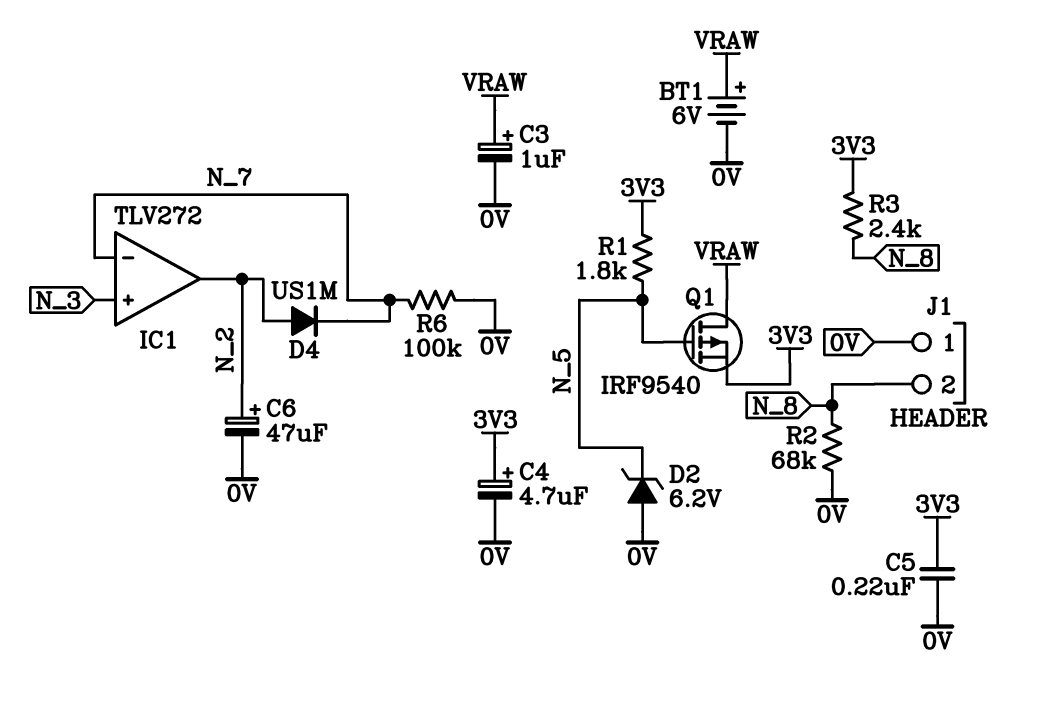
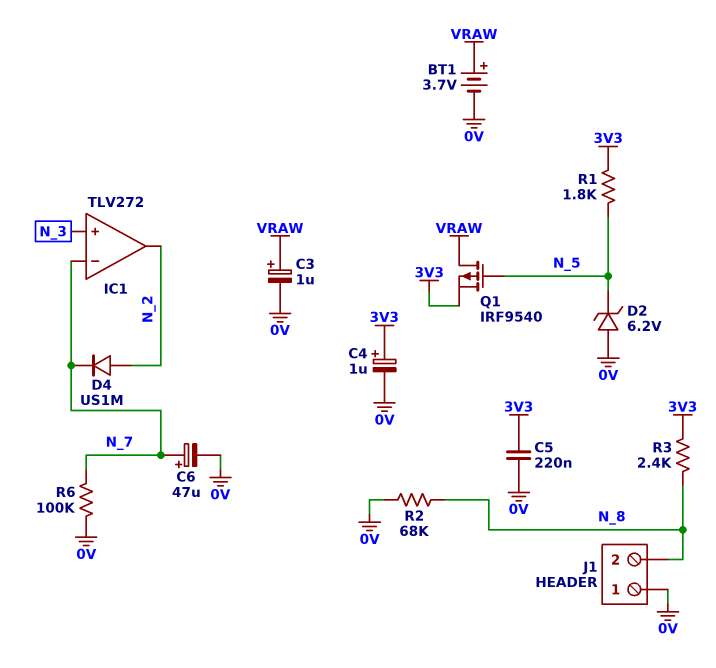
BT1: 6V (plus VRAW, minus 0V) -> 3.7V (plus VRAW, minus 0V)
C4: 4.7uF (plus 3V3, minus 0V) -> 1uF (plus 3V3, minus 0V)
C6: 47uF (plus N_2, minus 0V) -> 47uF (plus N_7, minus 0V)

